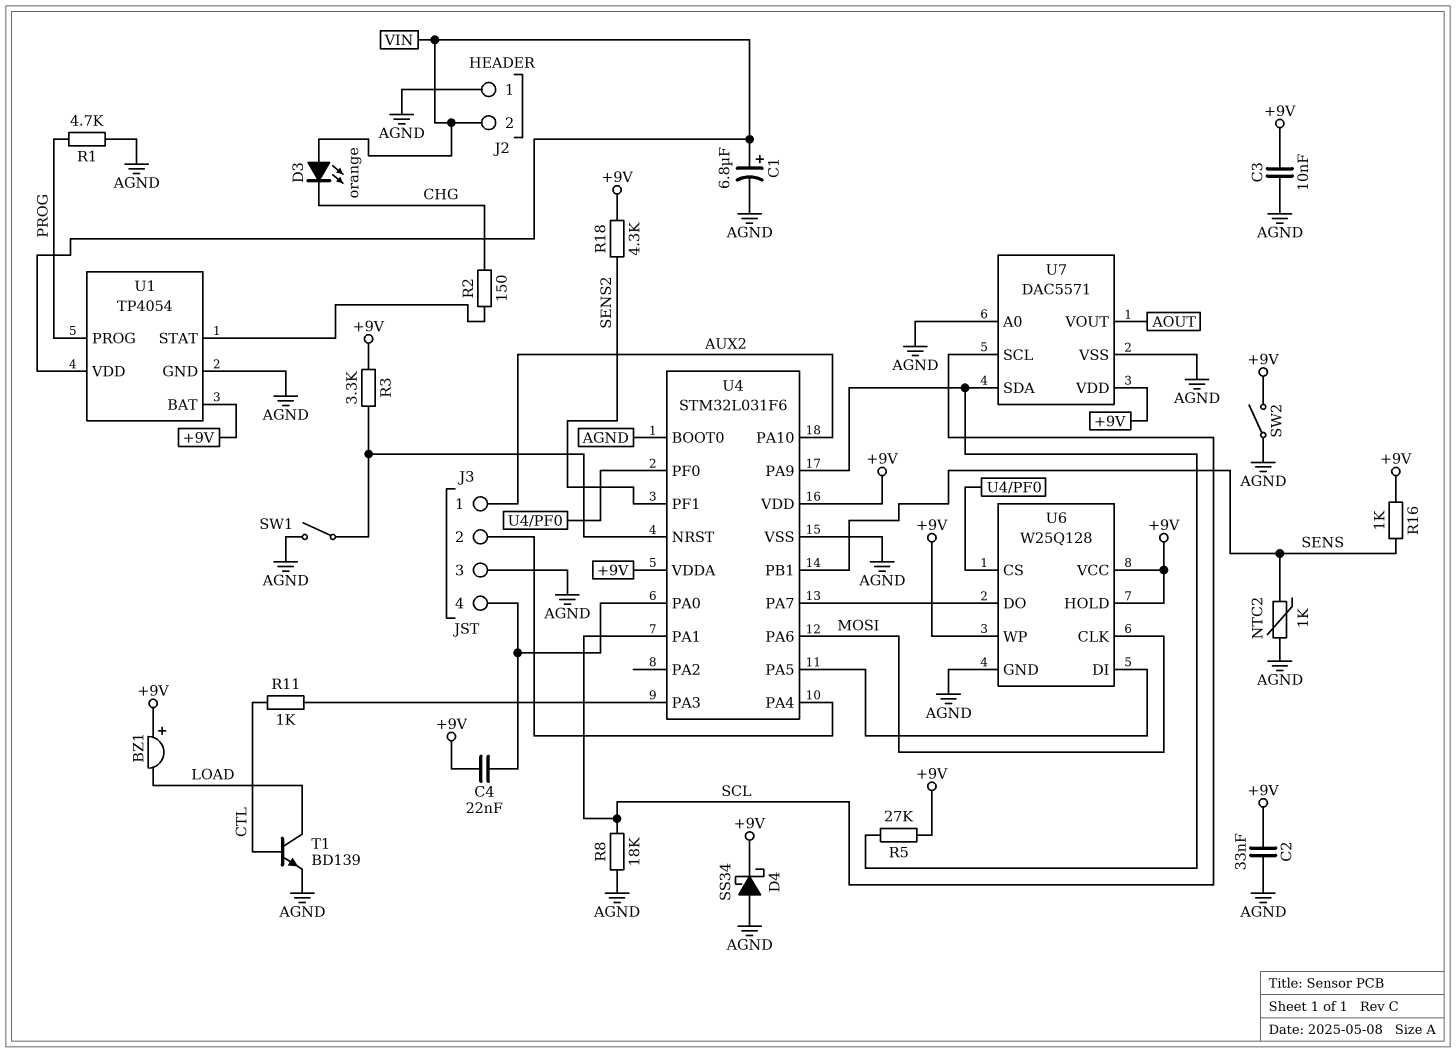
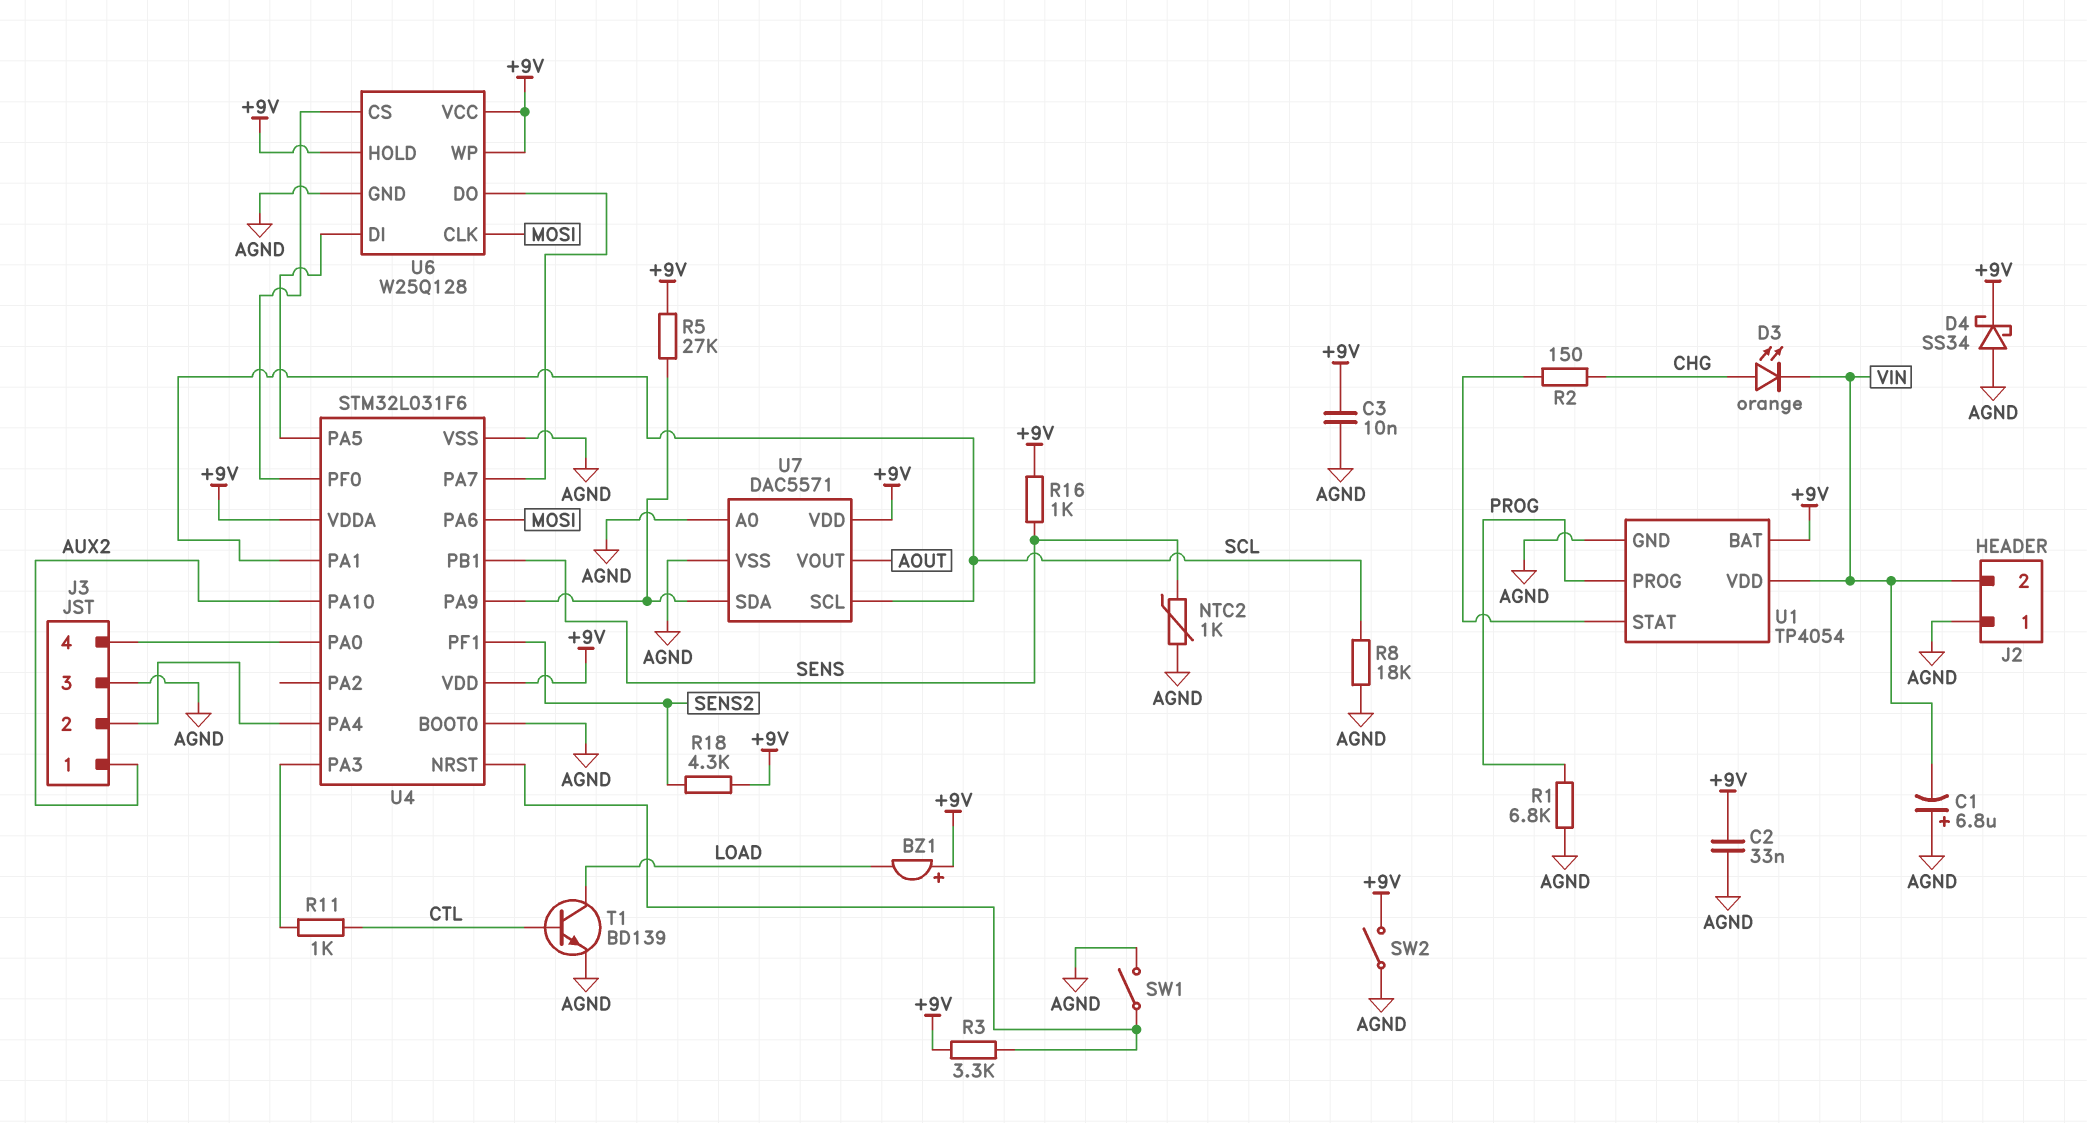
C1: 6.8uF (plus VIN, minus AGND) -> 6.8uF (plus AGND, minus VIN)
C4: 22nF (+9V, J3/4) -> none
D3: LED orange (A VIN, K CHG) -> LED orange (A CHG, K VIN)
R1: 4.7k (AGND, PROG) -> 6.8k (AGND, PROG)

